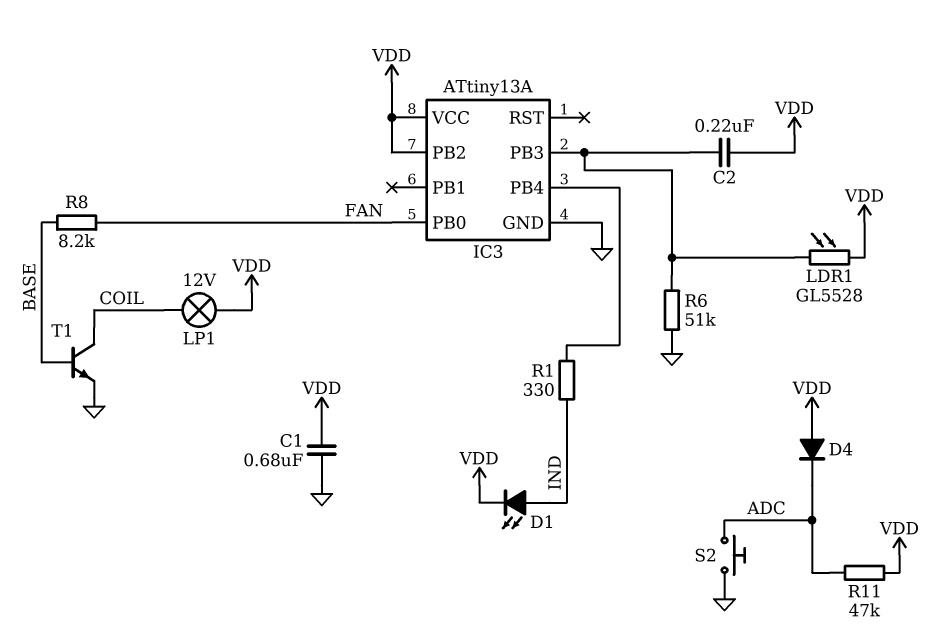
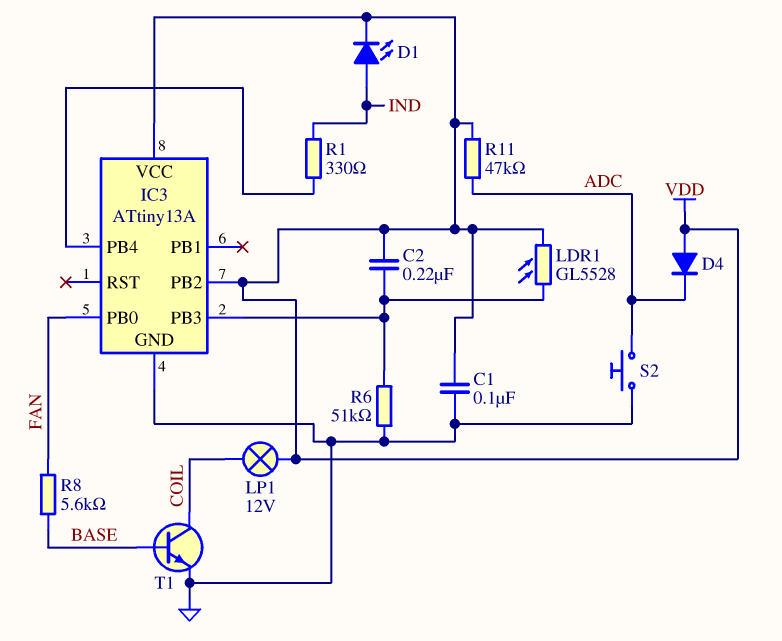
C1: 680nF (GND, VDD) -> 100nF (GND, VDD)
R8: 8.2k (BASE, FAN) -> 5.6k (BASE, FAN)

